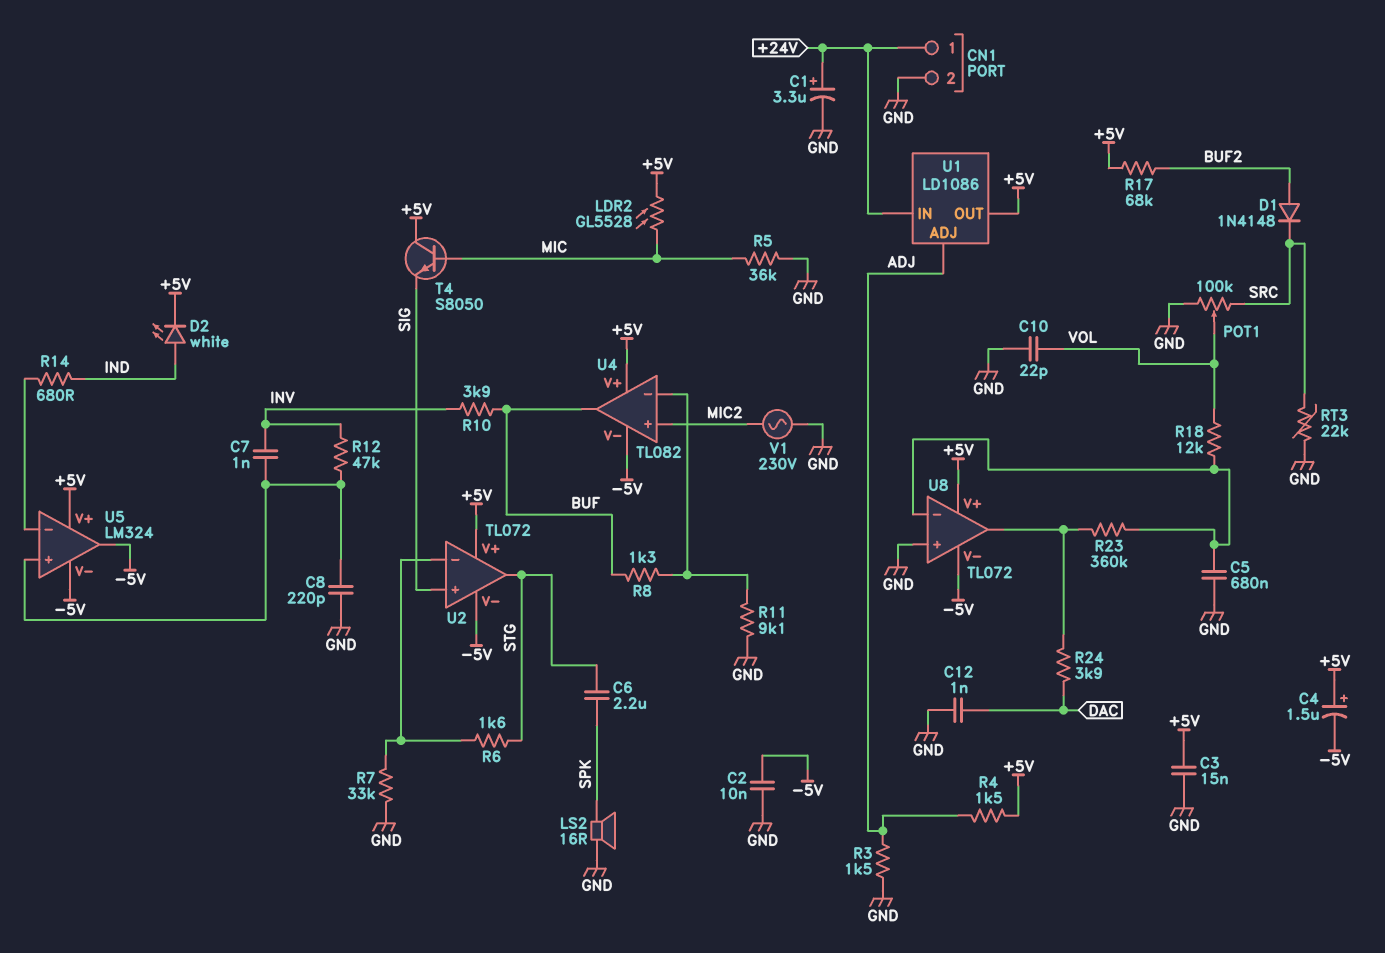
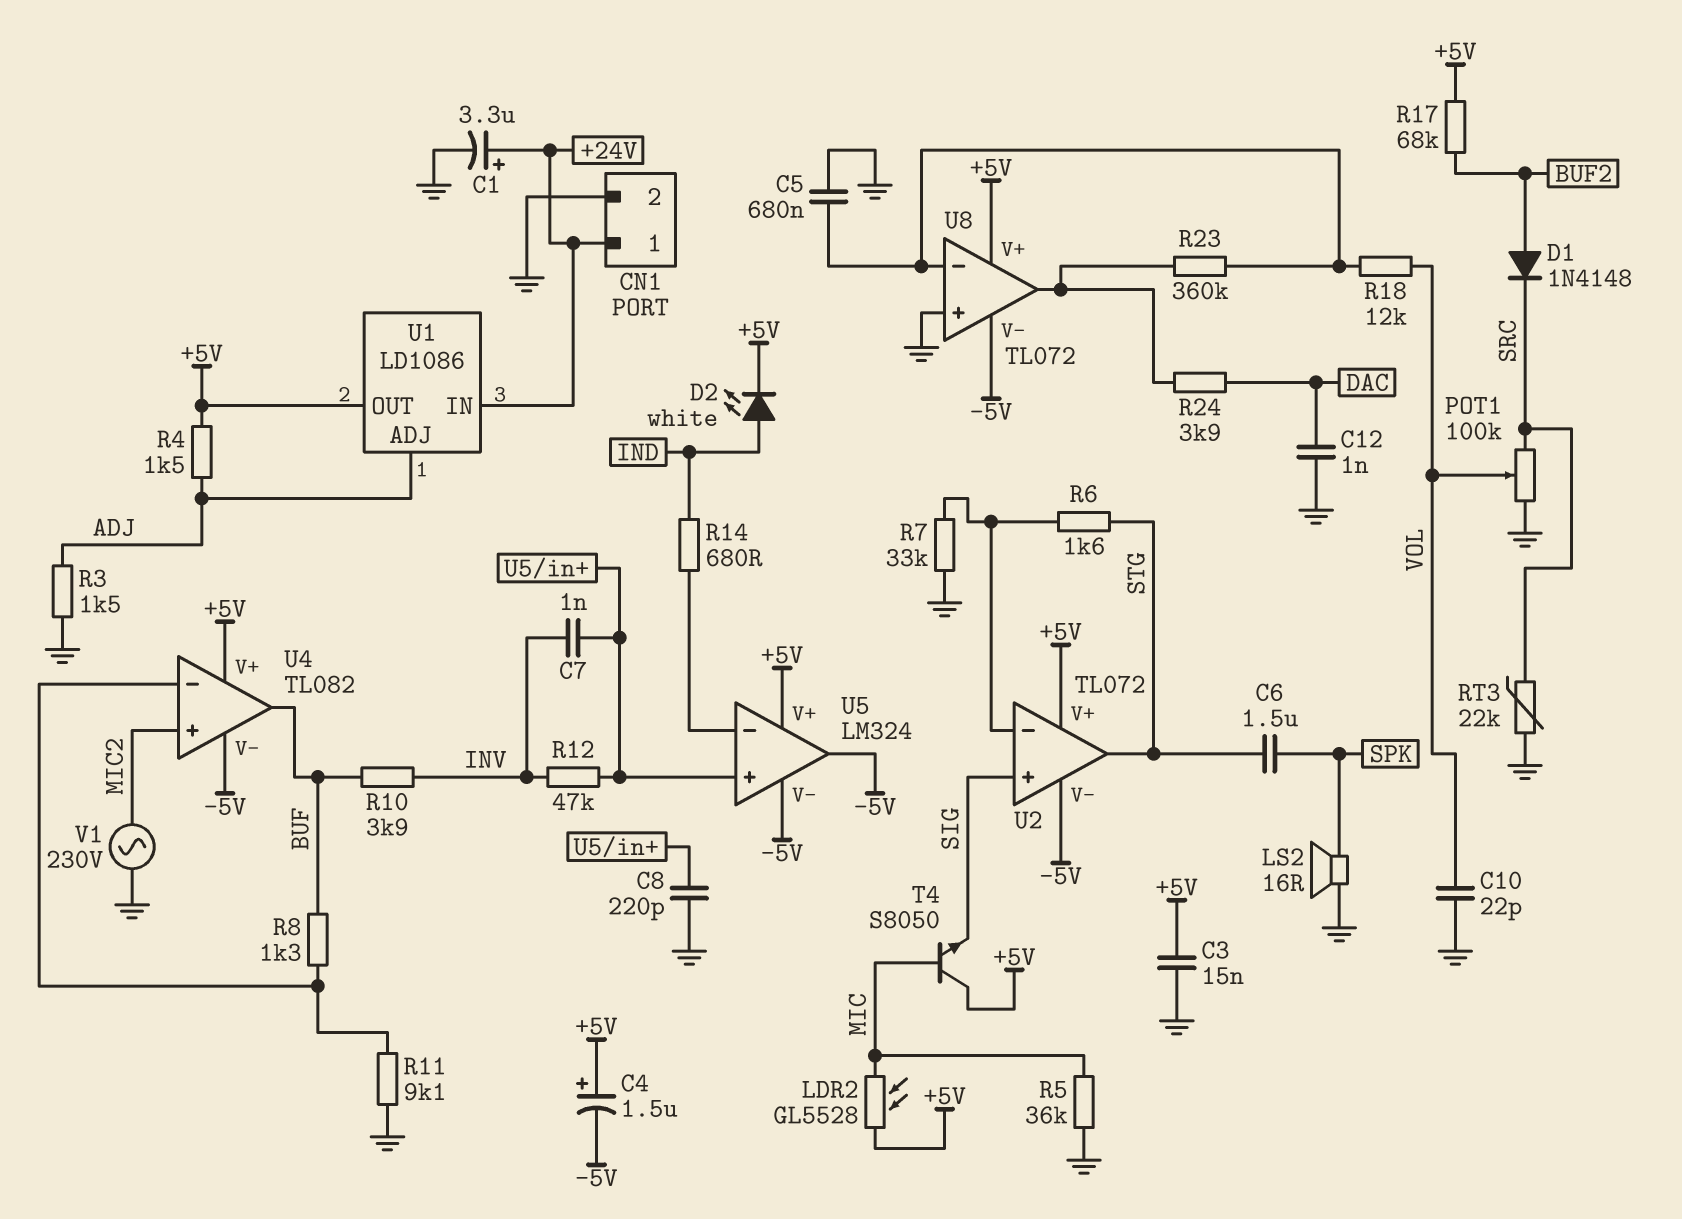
C2: 10nF (-5V, GND) -> none
C6: 2.2uF (SPK, STG) -> 1.5uF (SPK, STG)

